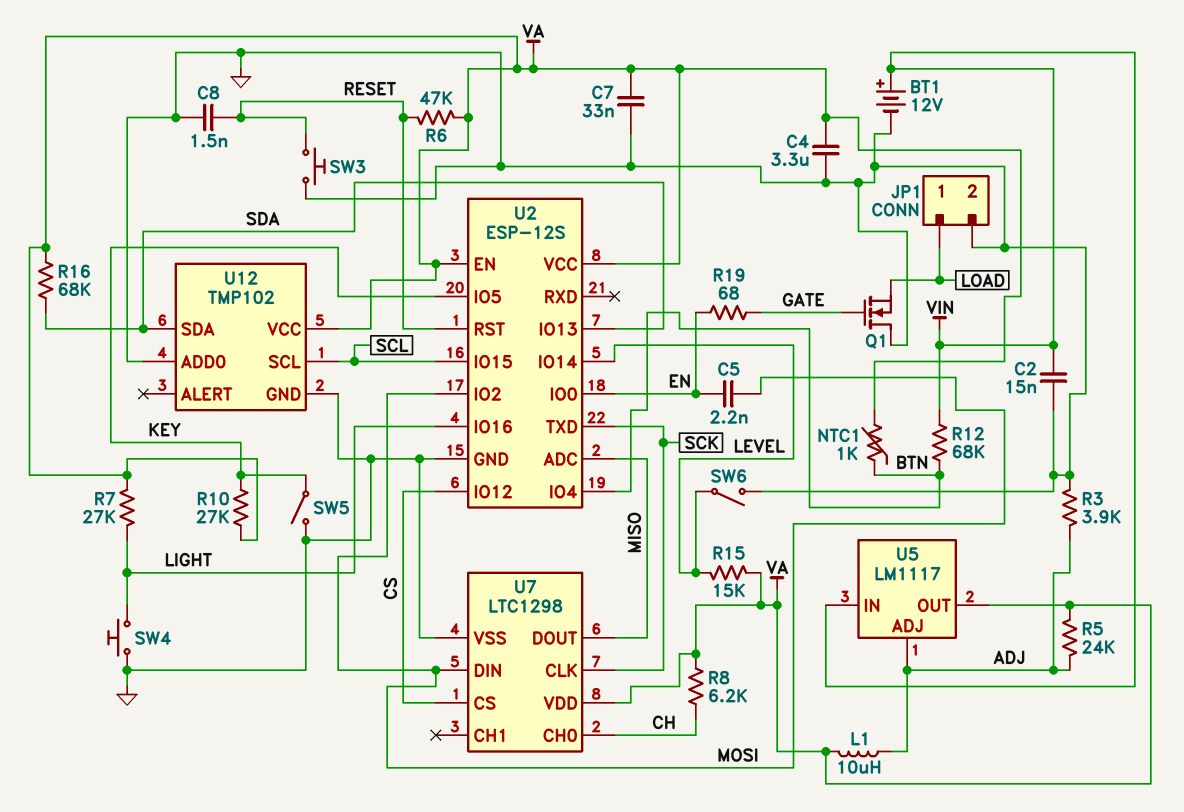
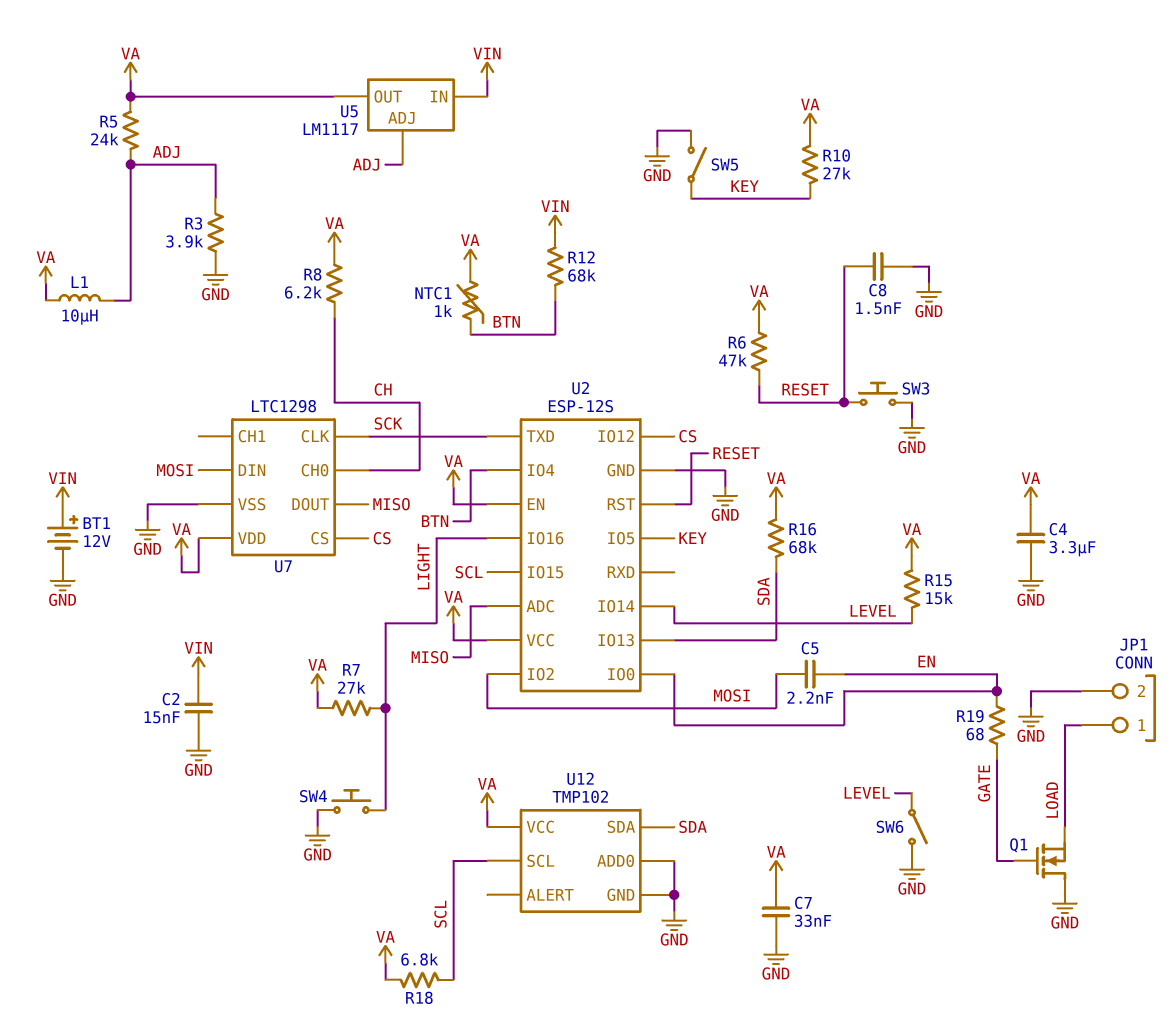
R18: none -> 6.8k (SCL, VA)

